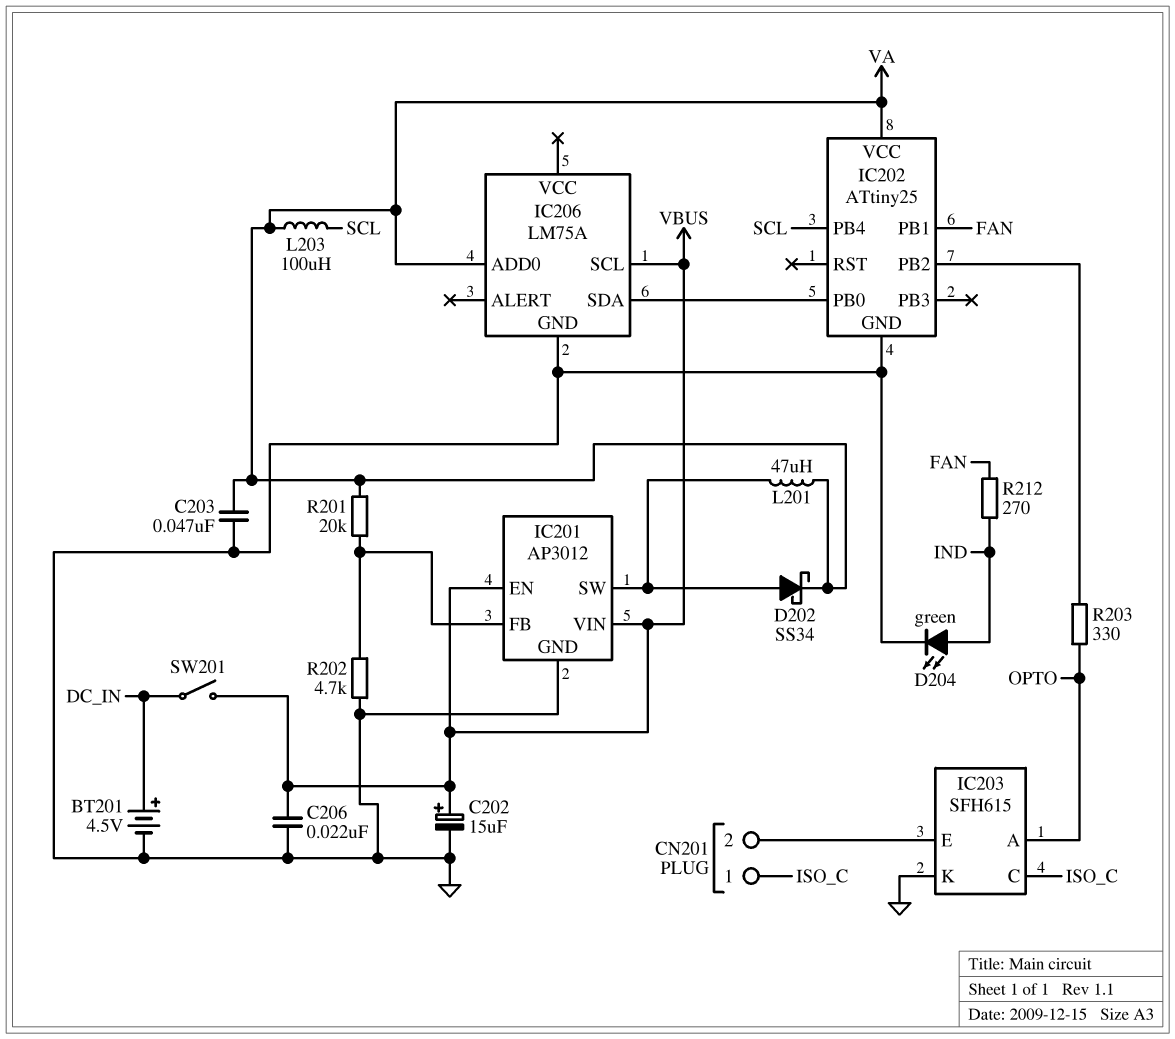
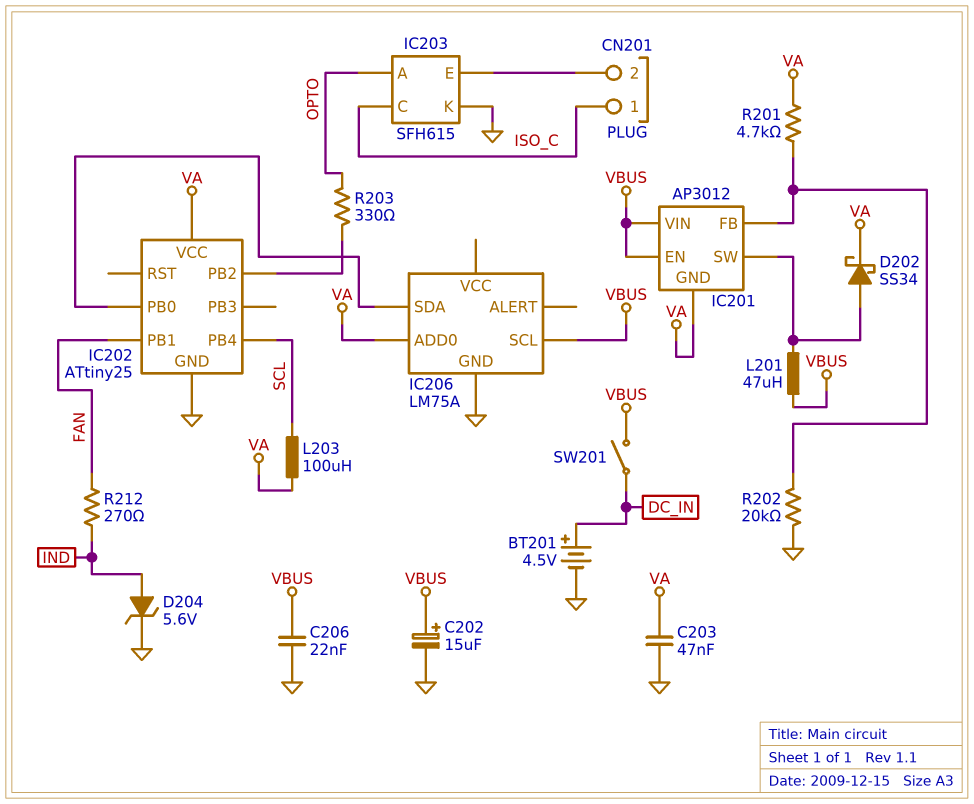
D204: LED green (A IND, K GND) -> zener 5.6V (A IND, K GND)
IC201 pin GND: GND -> VA
L201: 47uH (IC201/SW, VA) -> 47uH (IC201/SW, VBUS)
R201: 20k (IC201/FB, VA) -> 4.7k (IC201/FB, VA)
R202: 4.7k (GND, IC201/FB) -> 20k (GND, IC201/FB)

